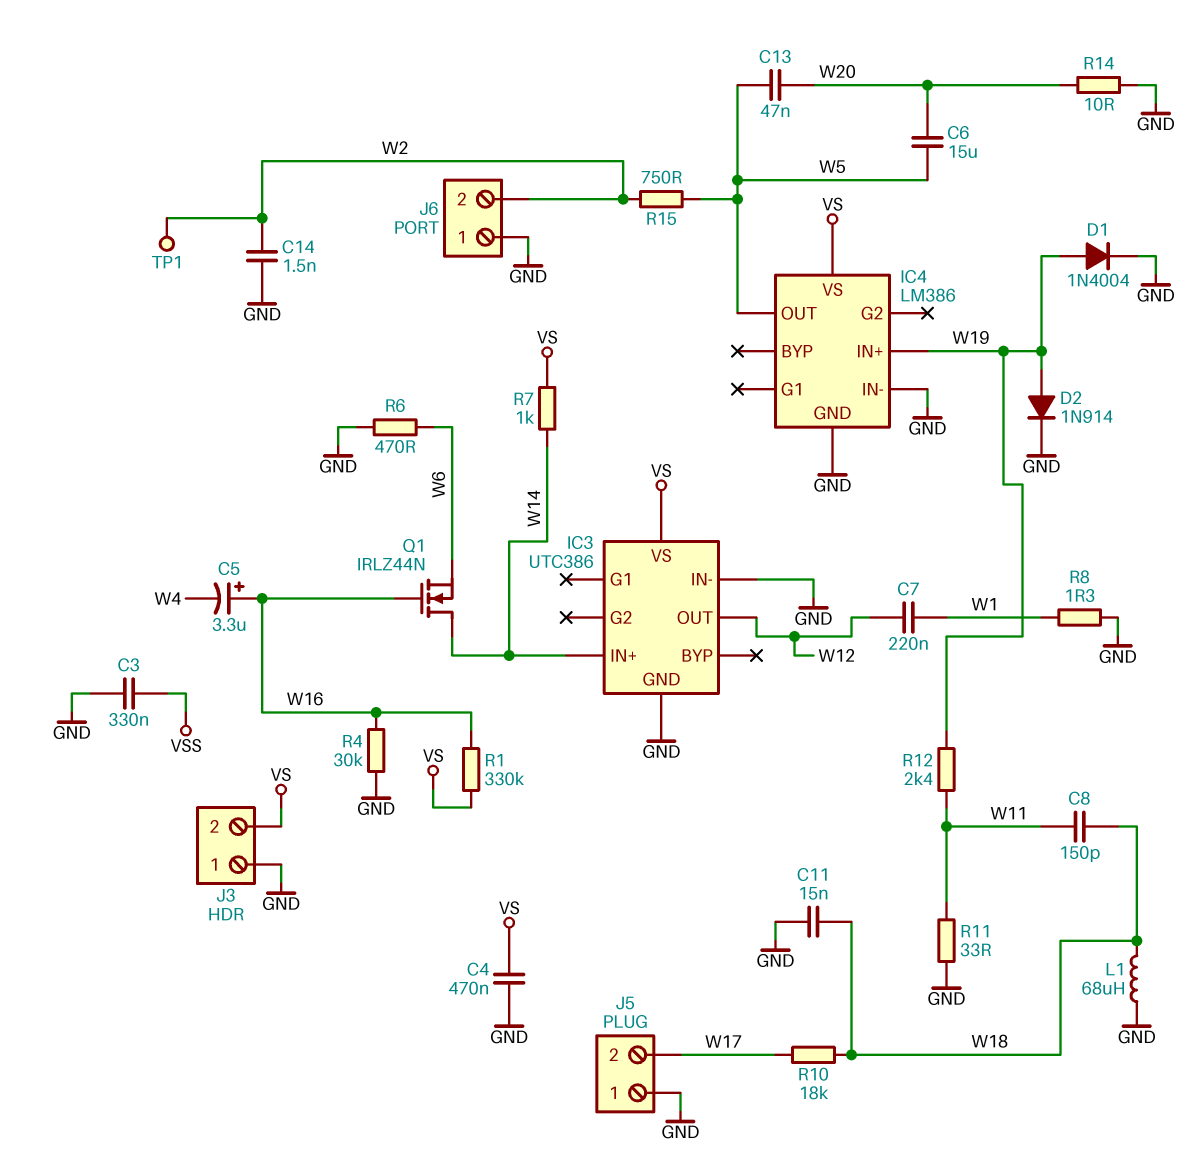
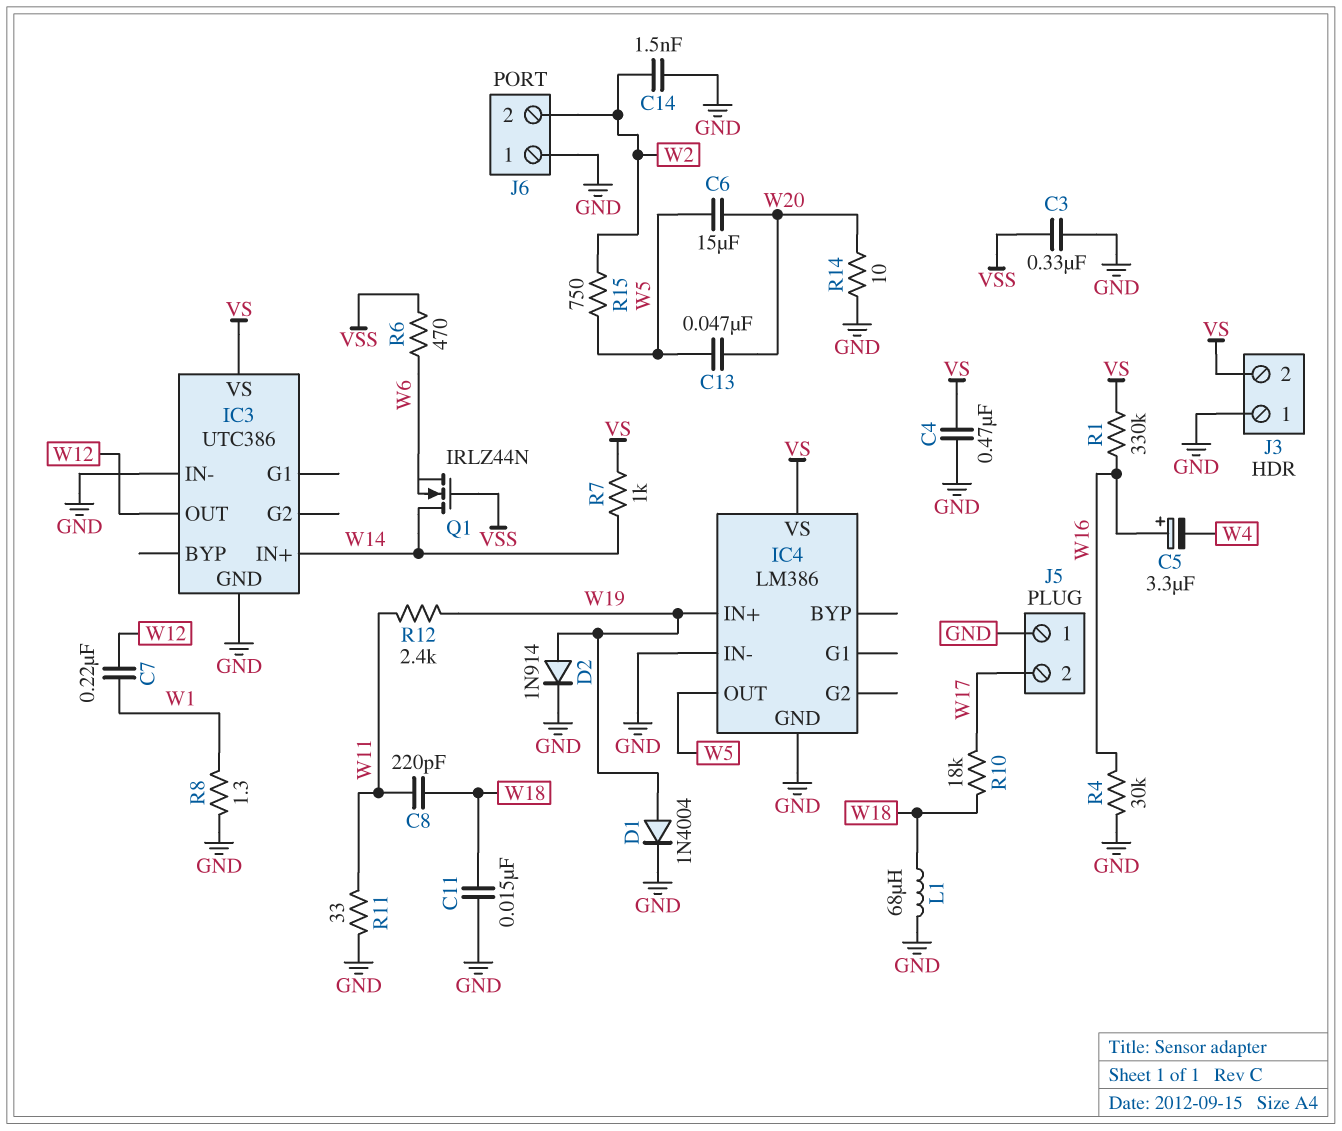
C8: 150pF (W11, W18) -> 220pF (W11, W18)
Q1: NMOS IRLZ44N (G W16, D W14, S W6) -> NMOS IRLZ44N (G VSS, D W14, S W6)
R6: 470 (GND, W6) -> 470 (VSS, W6)
TP1: test point (W2) -> none

